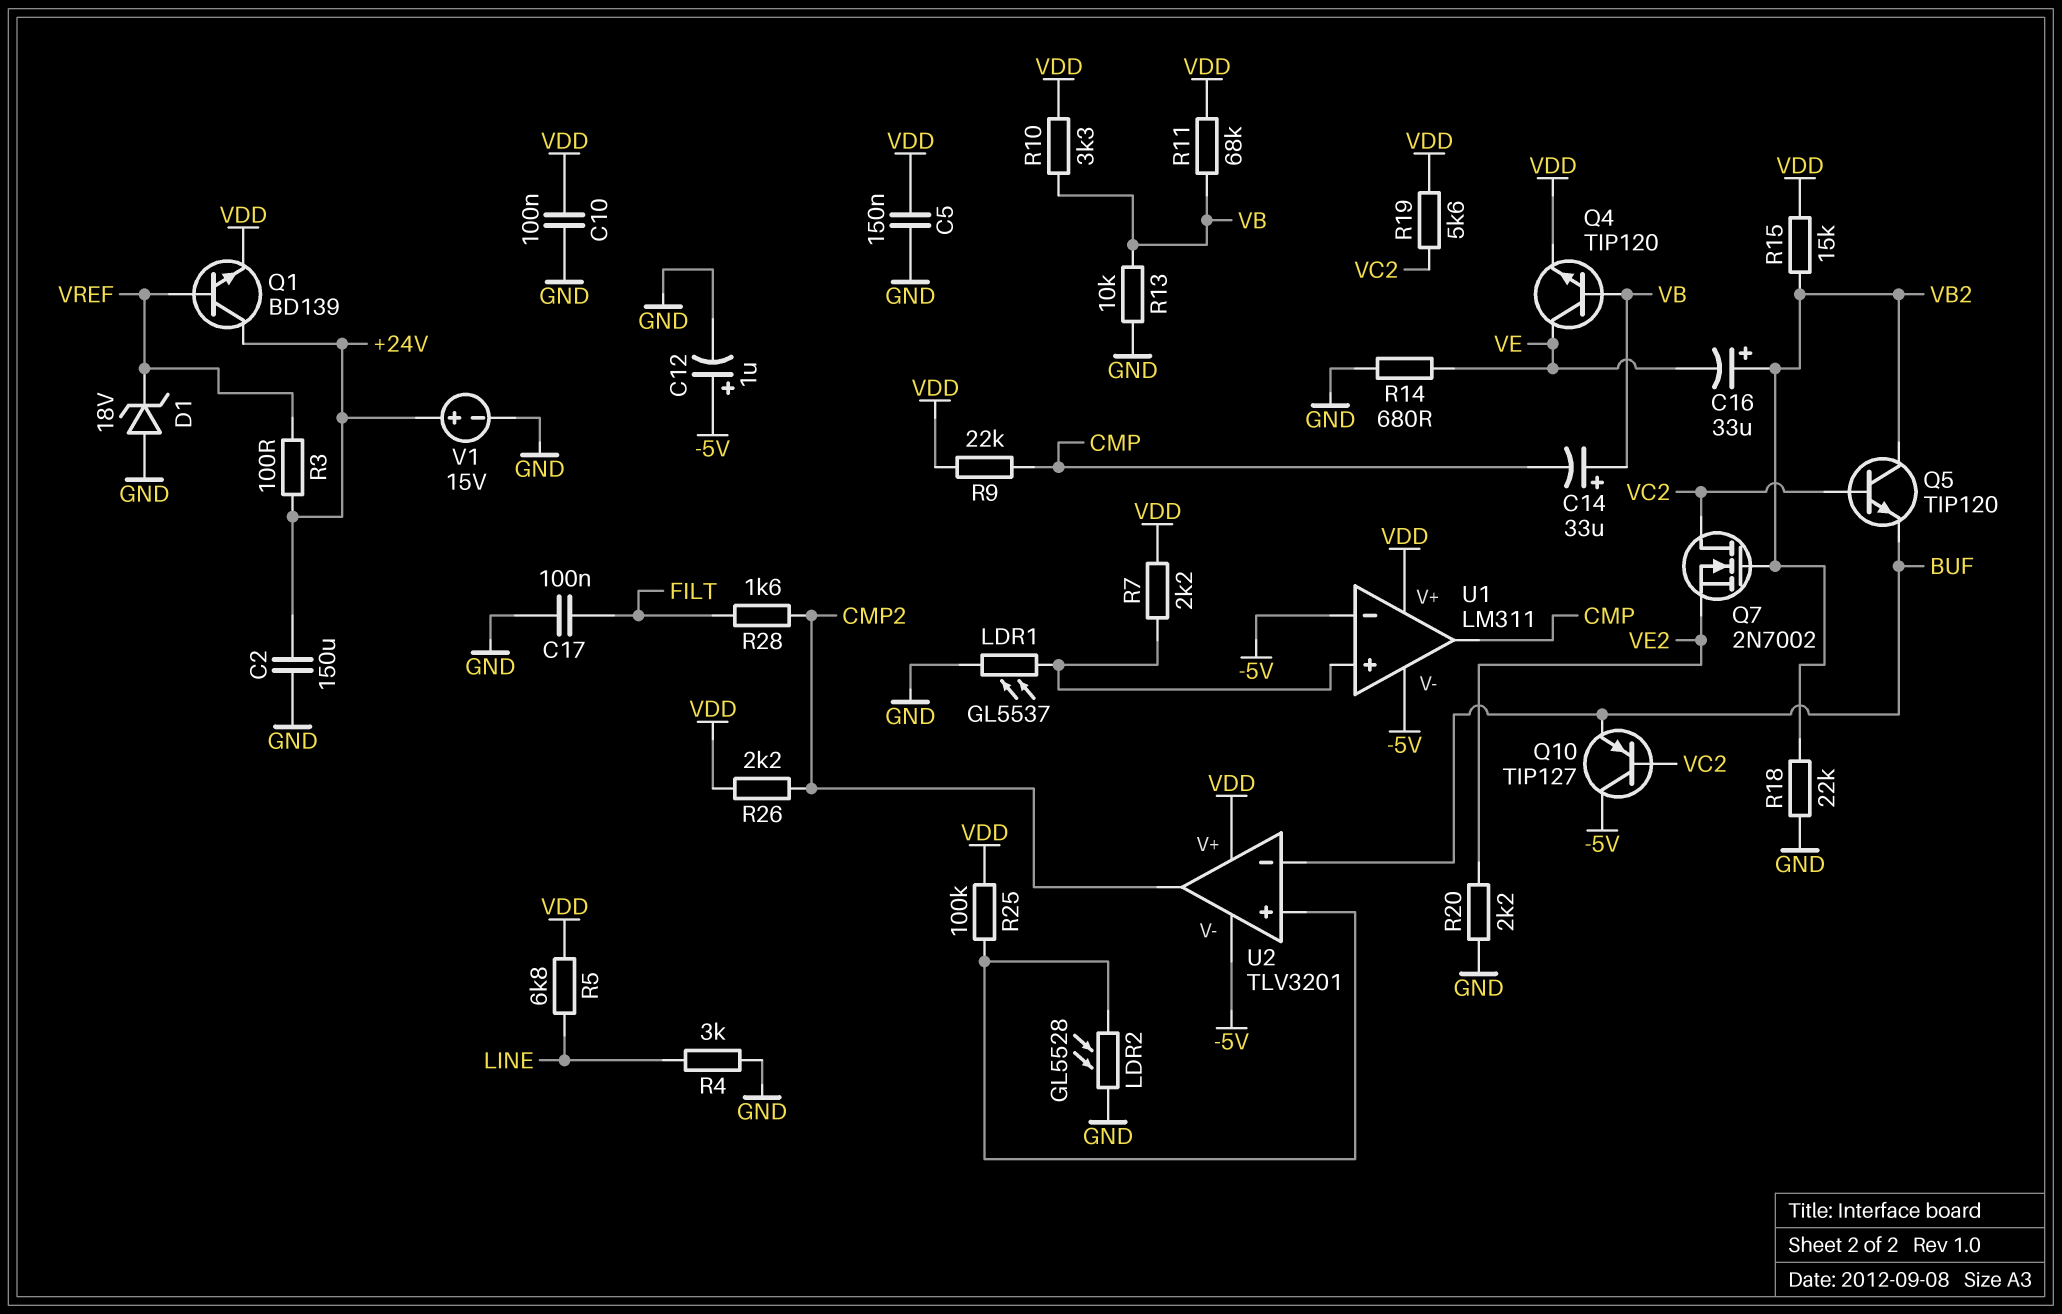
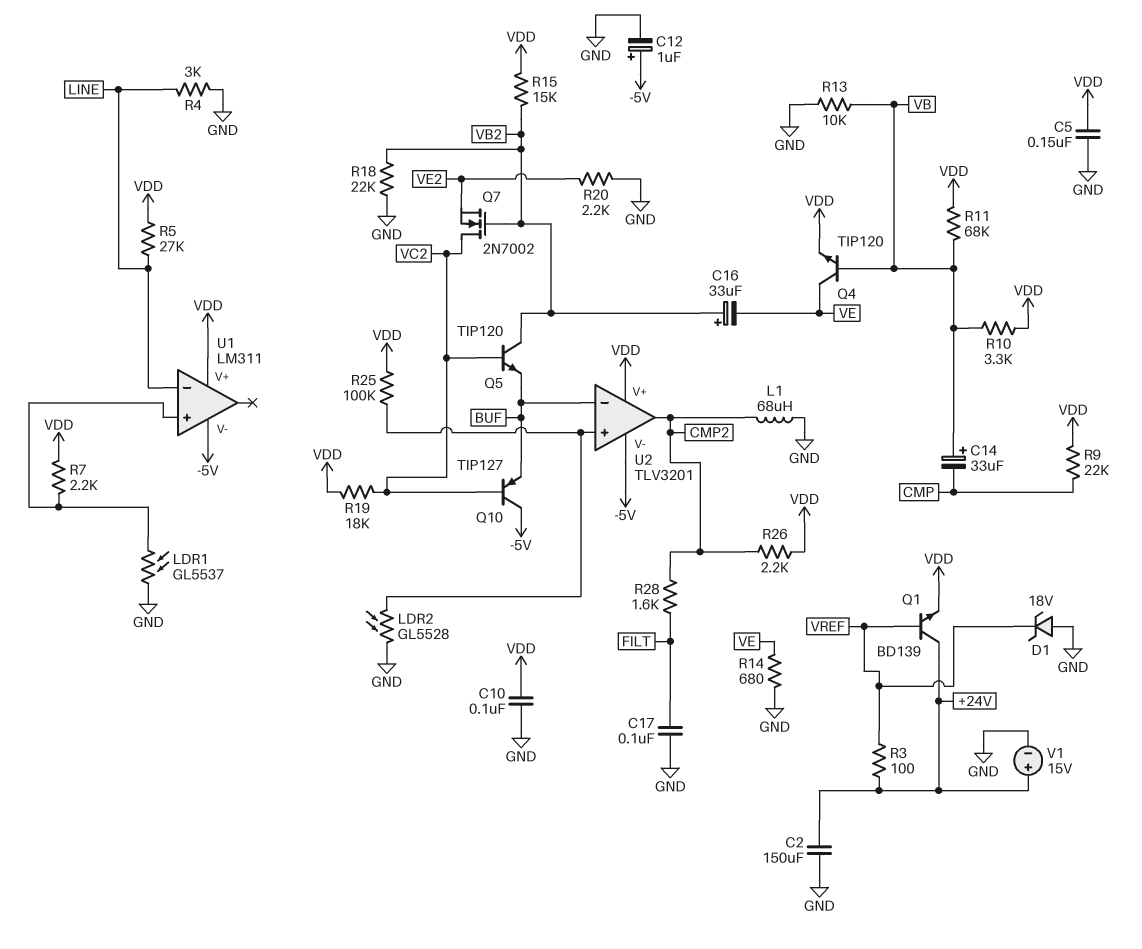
L1: none -> 68uH (CMP2, GND)
R5: 6.8k (LINE, VDD) -> 27k (LINE, VDD)
R19: 5.6k (VC2, VDD) -> 18k (VC2, VDD)
U1 pin in-: -5V -> LINE
U1 pin out: CMP -> none

